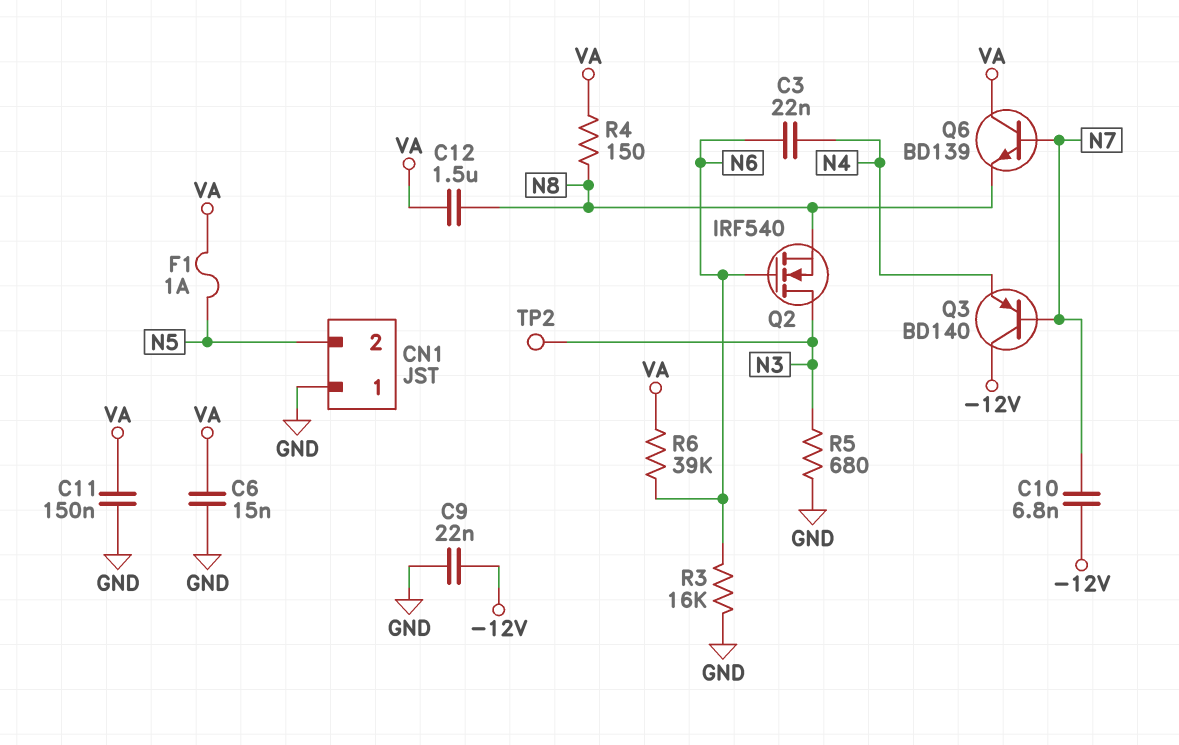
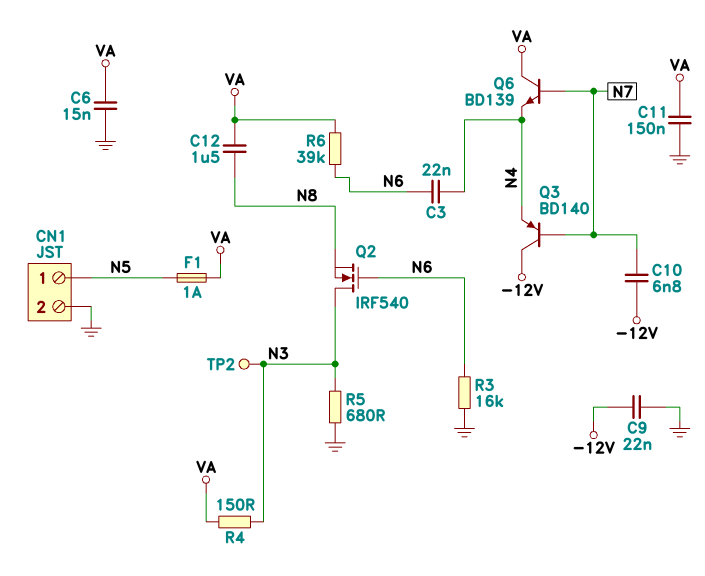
CN1 pin 1: GND -> N5
CN1 pin 2: N5 -> GND
Q6: NPN BD139 (B N7, C VA, E N8) -> NPN BD139 (B N7, C VA, E N4)
R4: 150 (N8, VA) -> 150 (N3, VA)

